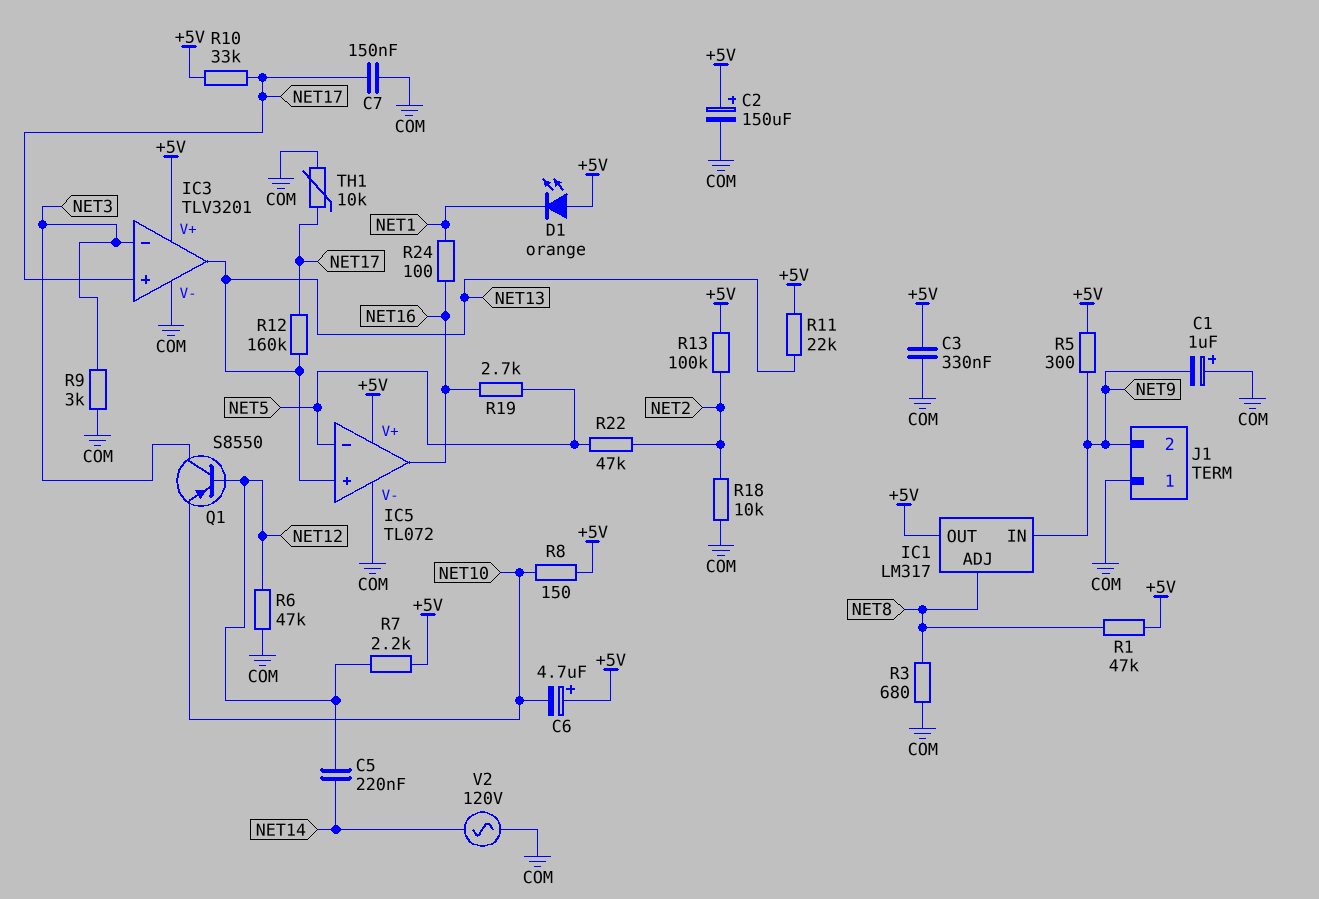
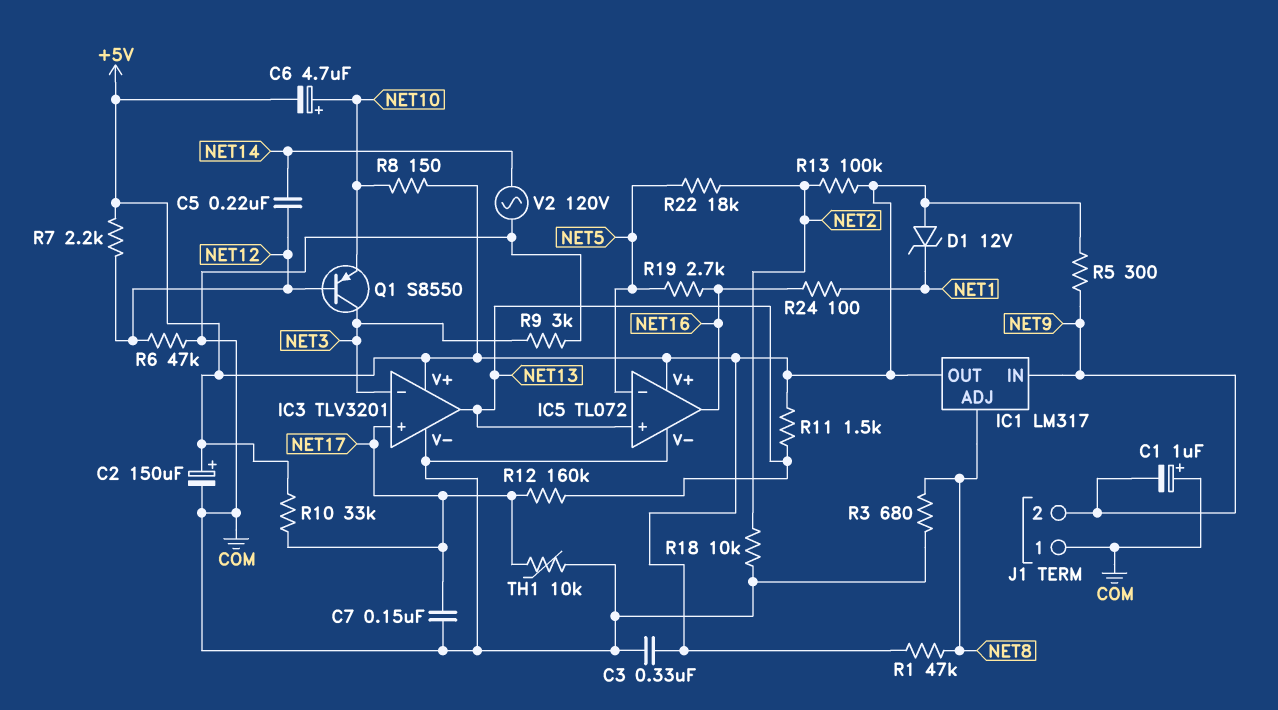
C6: 4.7uF (plus +5V, minus NET10) -> 4.7uF (plus NET10, minus +5V)
D1: LED orange (A +5V, K NET1) -> zener 12V (A +5V, K NET1)
R11: 22k (+5V, NET13) -> 1.5k (+5V, NET13)
R22: 47k (NET2, NET5) -> 18k (NET2, NET5)

